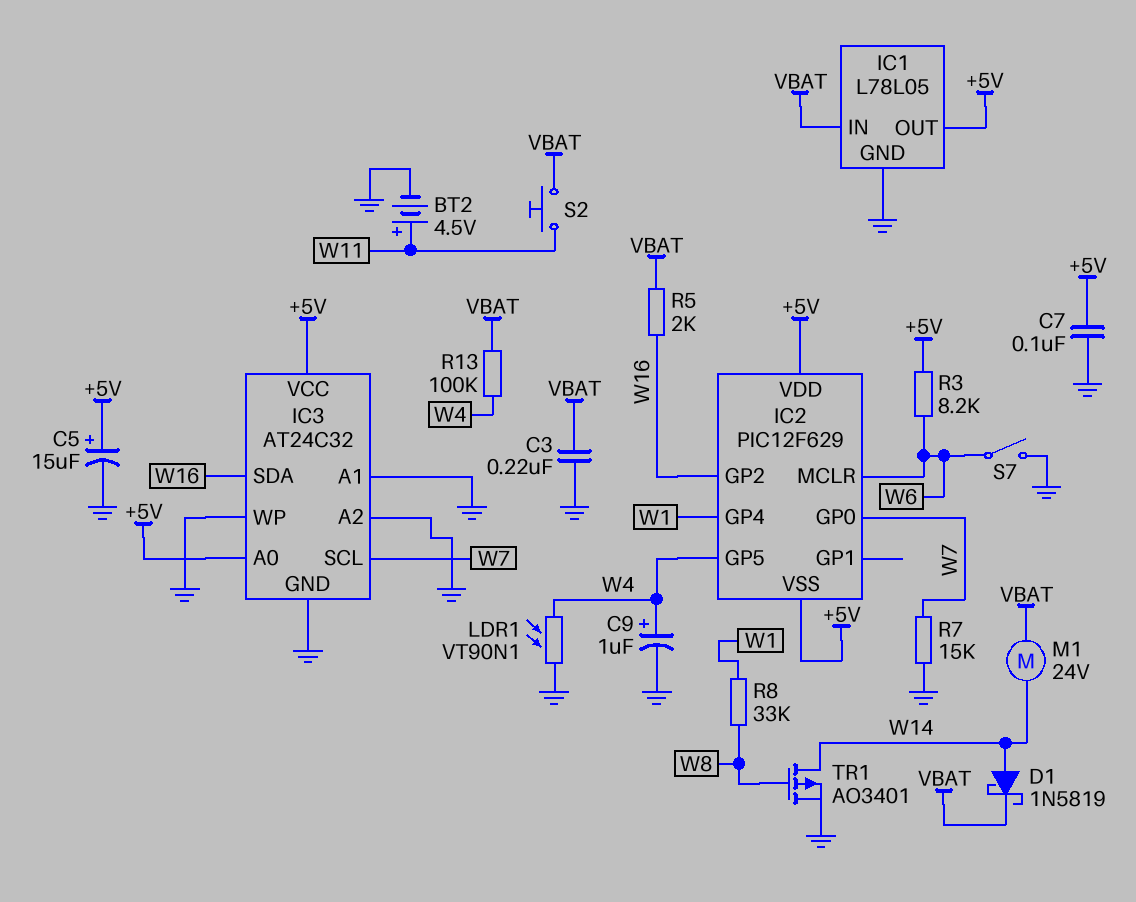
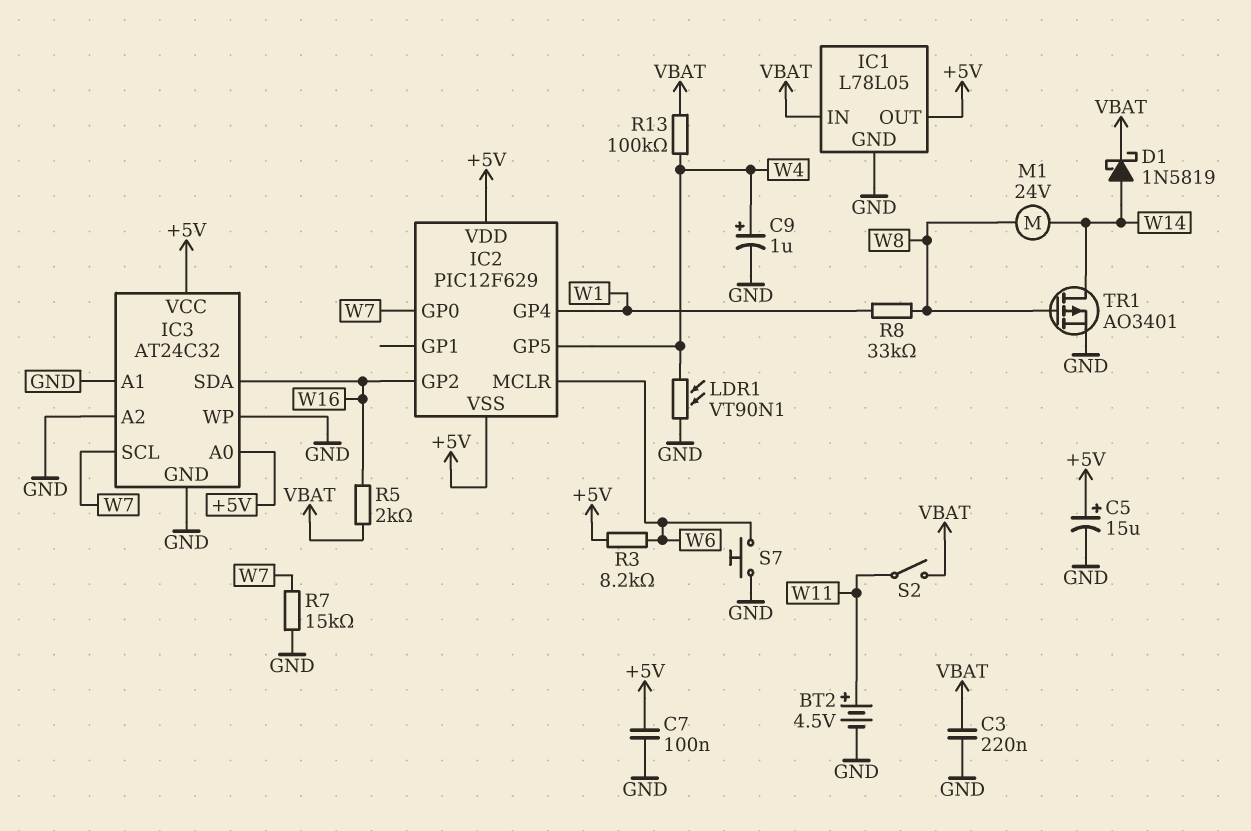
M1: motor 24V (VBAT, W14) -> motor 24V (W8, W14)
S2: button (VBAT, W11) -> switch (VBAT, W11)
S7: switch (GND, W6) -> button (GND, W6)

